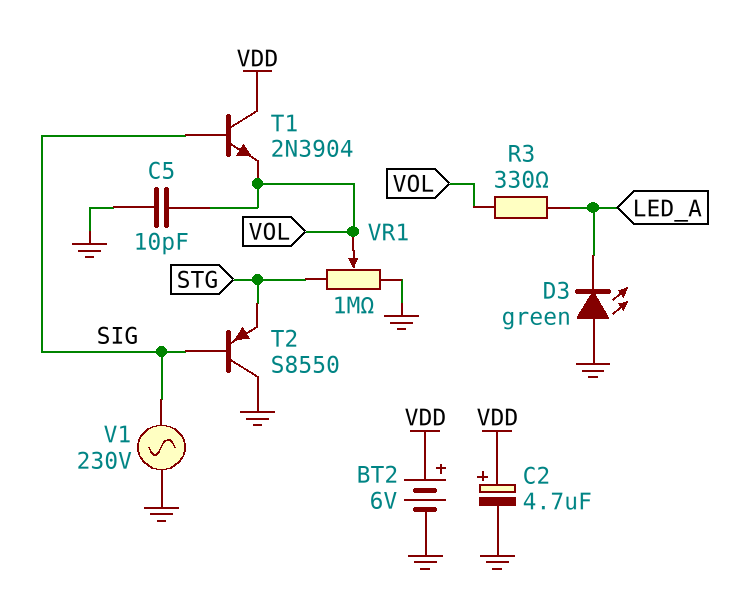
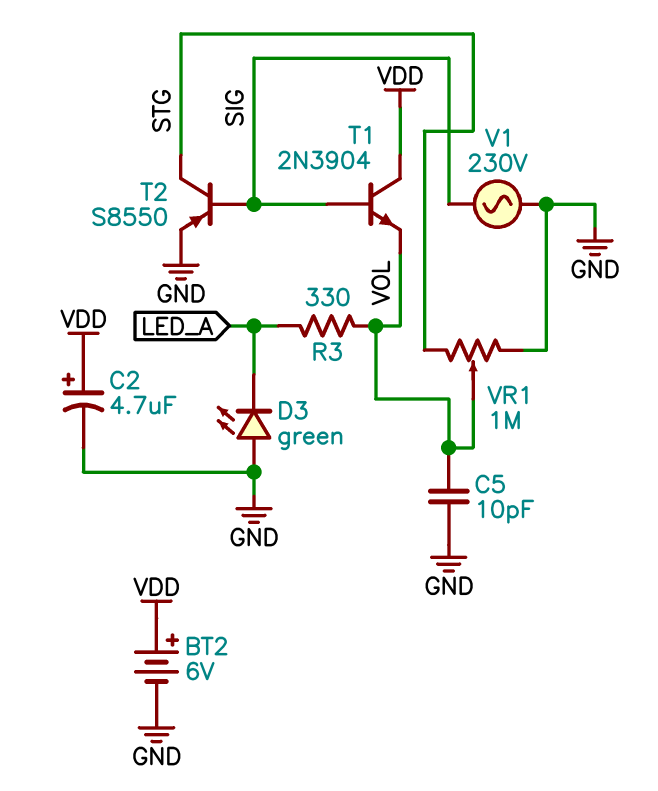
T2: PNP S8550 (B SIG, C GND, E STG) -> PNP S8550 (B SIG, C STG, E GND)

